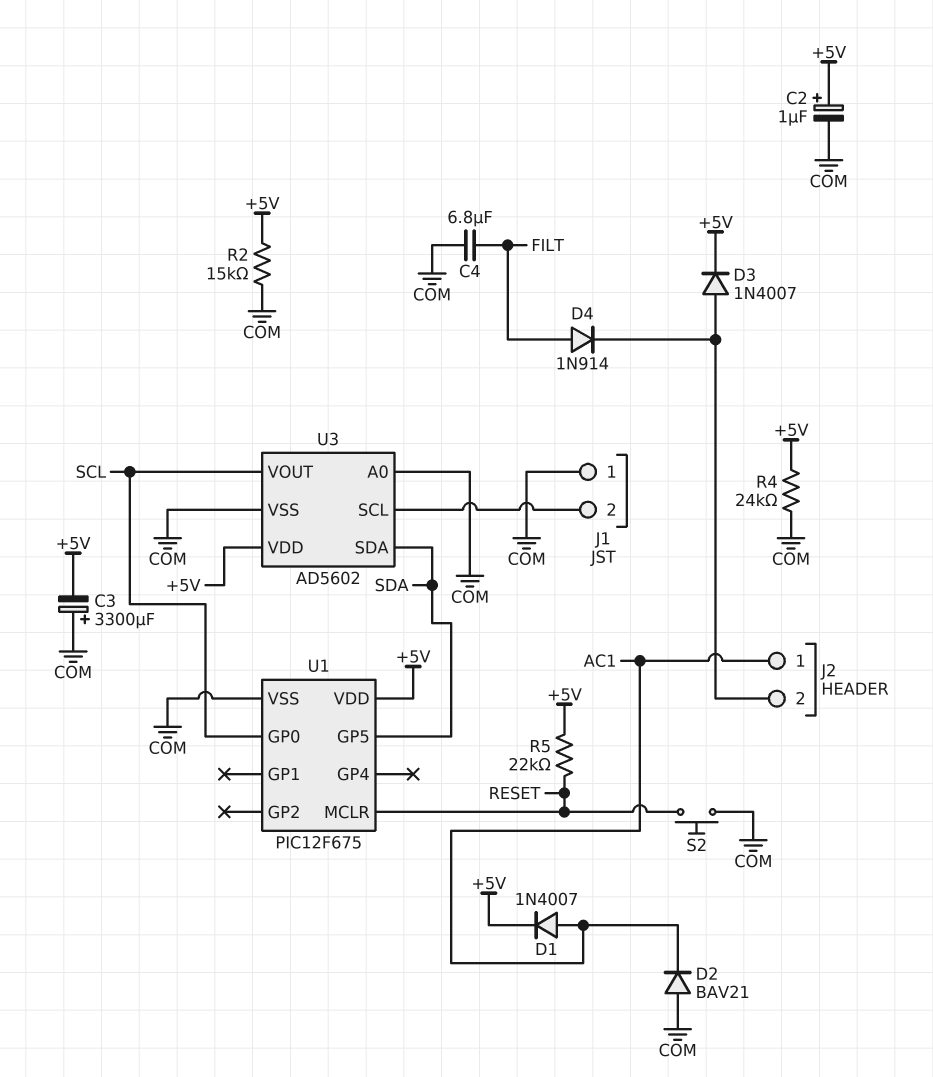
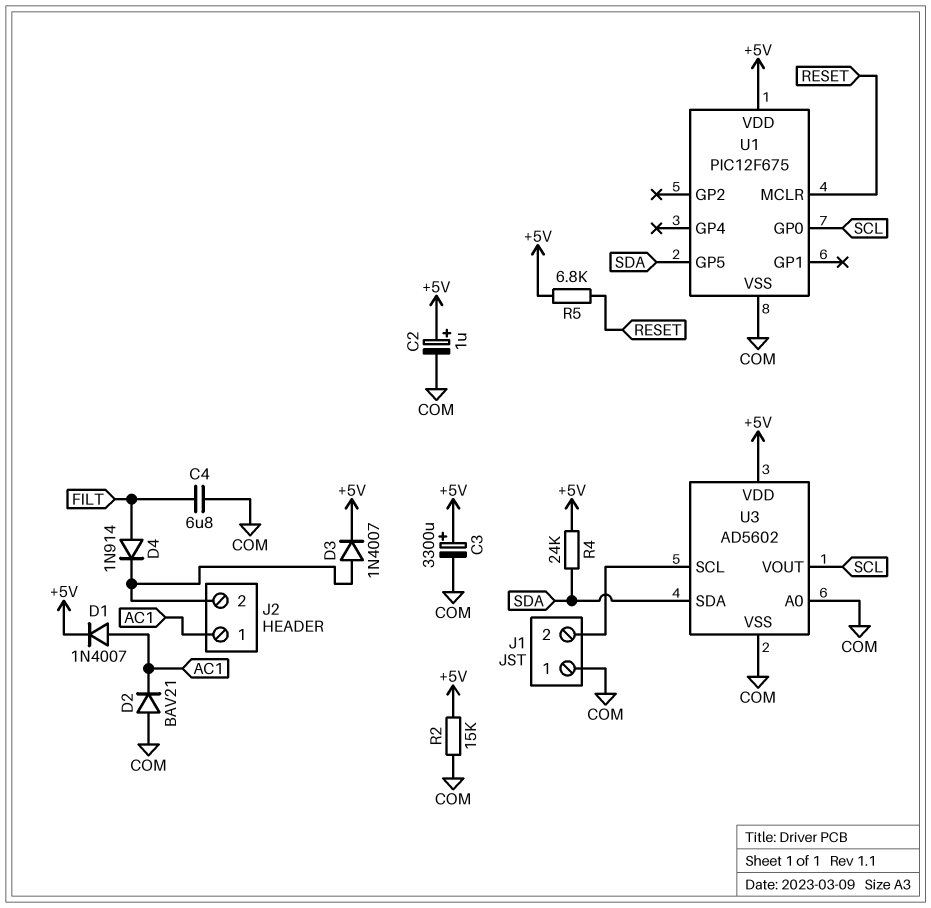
C3: 3300uF (plus COM, minus +5V) -> 3300uF (plus +5V, minus COM)
R4: 24k (+5V, COM) -> 24k (+5V, SDA)
R5: 22k (+5V, RESET) -> 6.8k (+5V, RESET)
S2: button (COM, RESET) -> none

